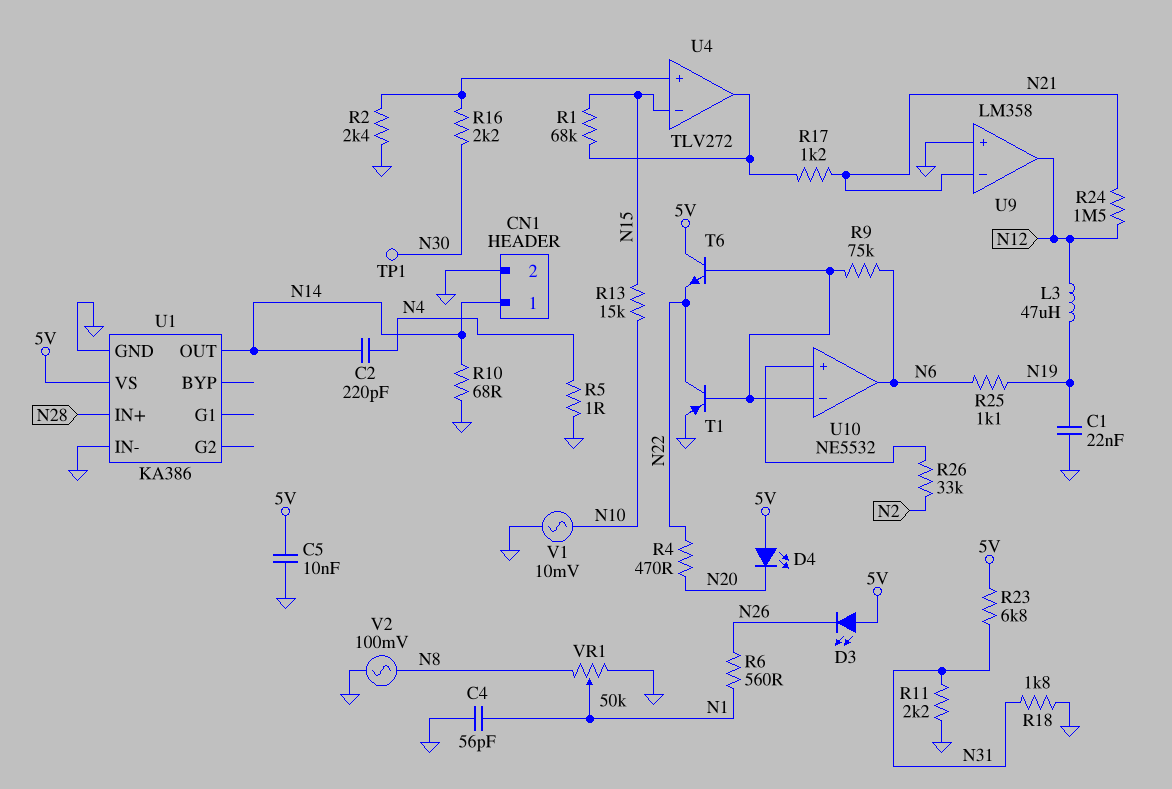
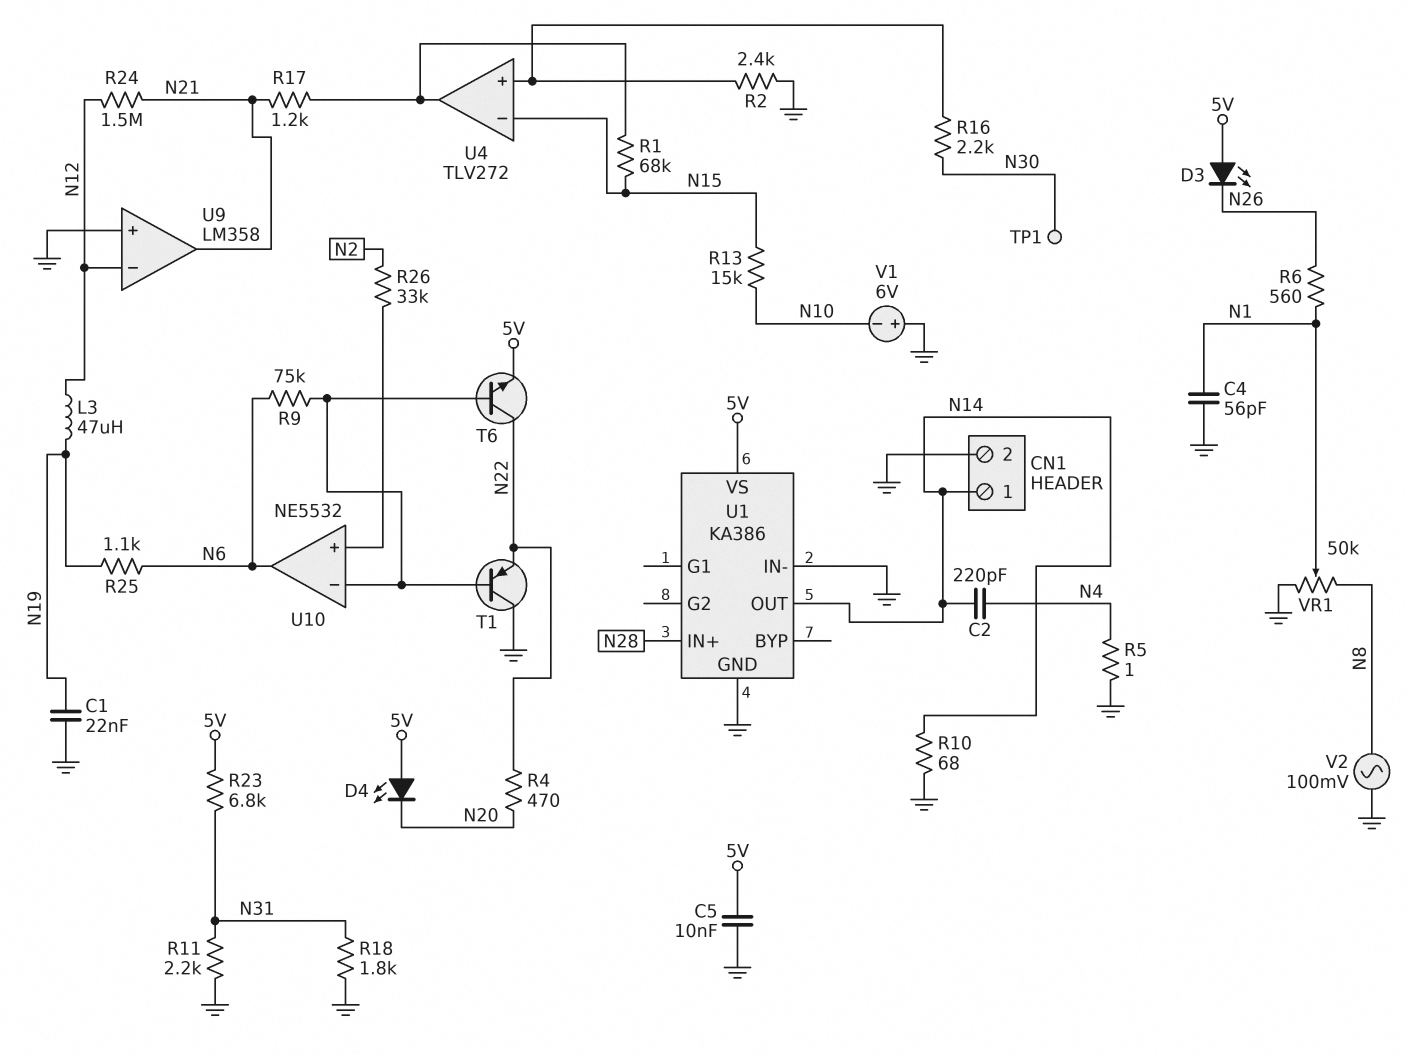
T1: PNP (B U10/in-, C N22, E GND) -> PNP (B U10/in-, C GND, E N22)
T6: NPN (B U10/in-, C 5V, E N22) -> NPN (B U10/in-, C N22, E 5V)
U9 pin in-: N21 -> N12
U9 pin out: N12 -> N21
V1: AC 10mV (GND, N10) -> 6V (plus GND, minus N10)

